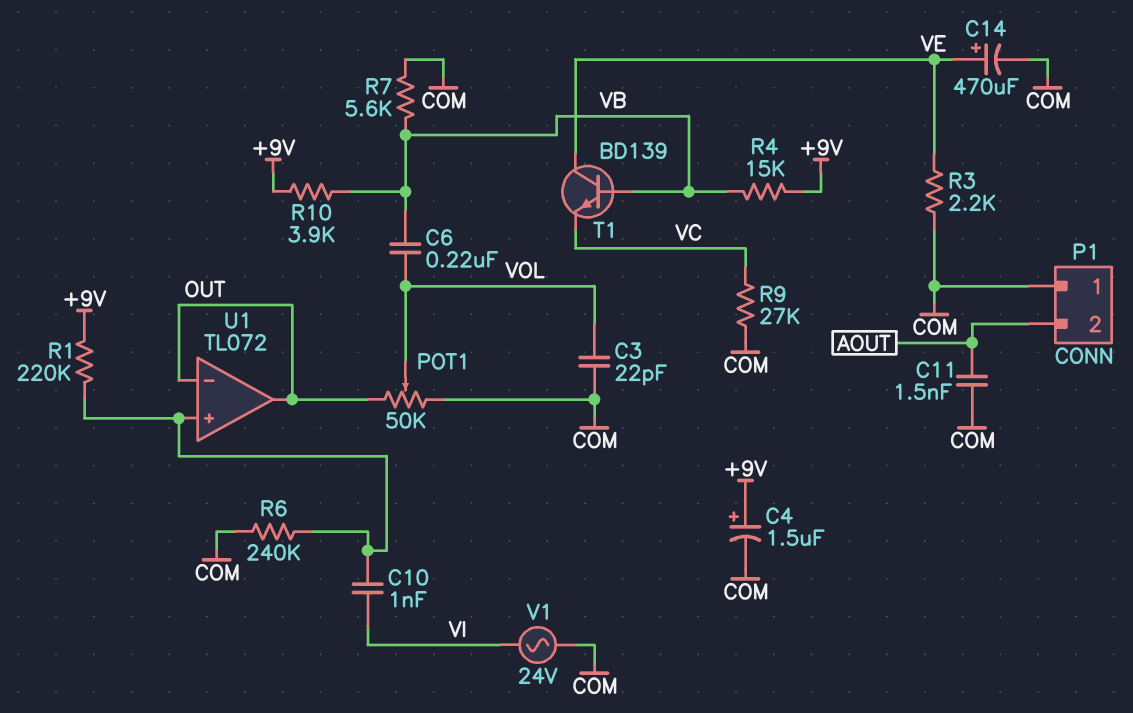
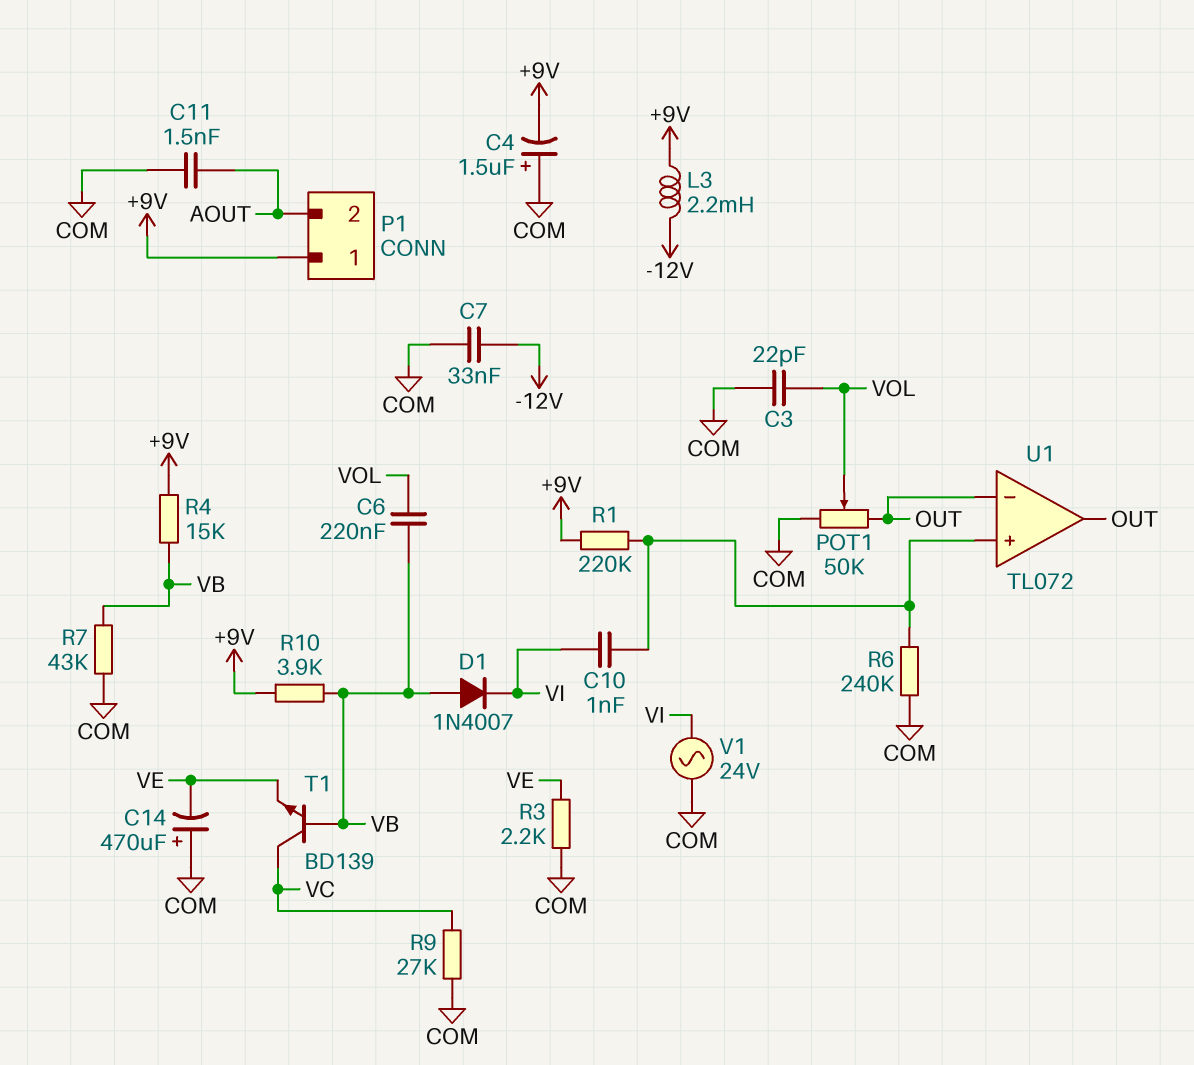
C4: 1.5uF (plus +9V, minus COM) -> 1.5uF (plus COM, minus +9V)
C7: none -> 33nF (-12V, COM)
C14: 470uF (plus VE, minus COM) -> 470uF (plus COM, minus VE)
D1: none -> diode 1N4007 (A VB, K VI)
L3: none -> 2.2mH (+9V, -12V)
P1 pin 1: COM -> +9V
R7: 5.6k (COM, VB) -> 43k (COM, VB)
T1: NPN BD139 (B VB, C VE, E VC) -> NPN BD139 (B VB, C VC, E VE)

